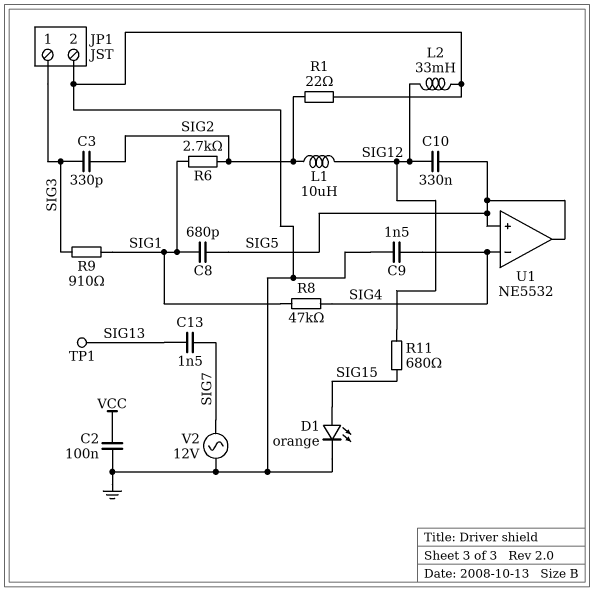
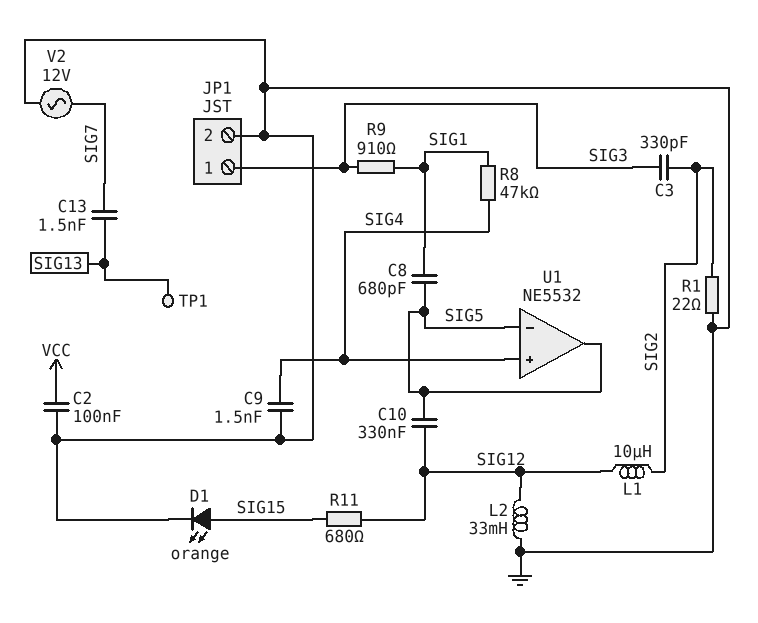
R6: 2.7k (SIG1, SIG2) -> none
U1 pin in+: SIG5 -> SIG4
U1 pin in-: SIG4 -> SIG5

